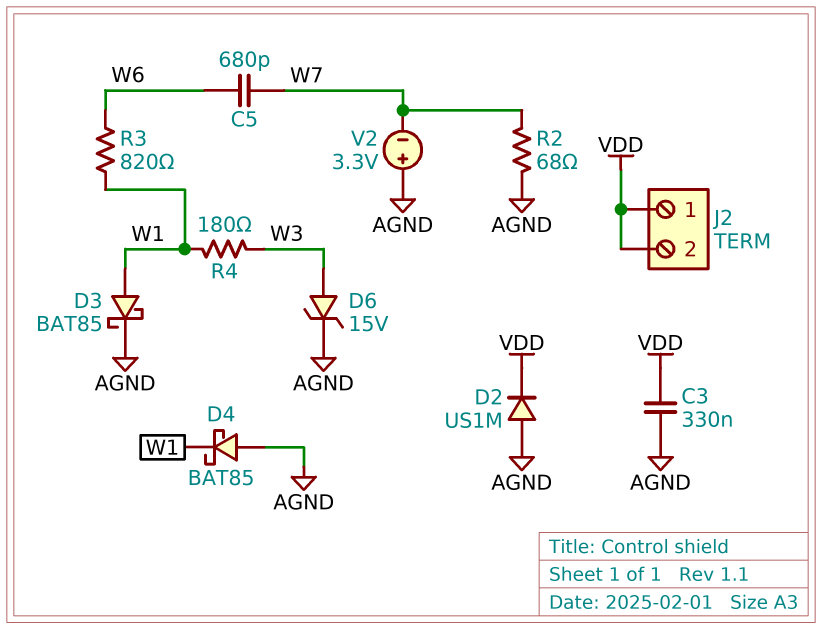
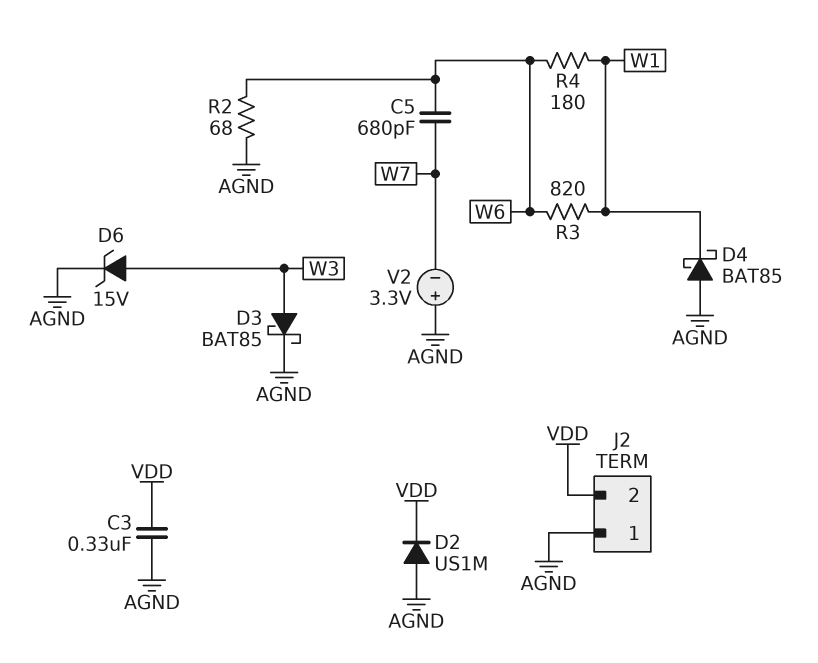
D3: schottky BAT85 (A W1, K AGND) -> schottky BAT85 (A W3, K AGND)
J2 pin 1: VDD -> AGND
R2: 68 (AGND, W7) -> 68 (AGND, W6)
R4: 180 (W1, W3) -> 180 (W1, W6)

